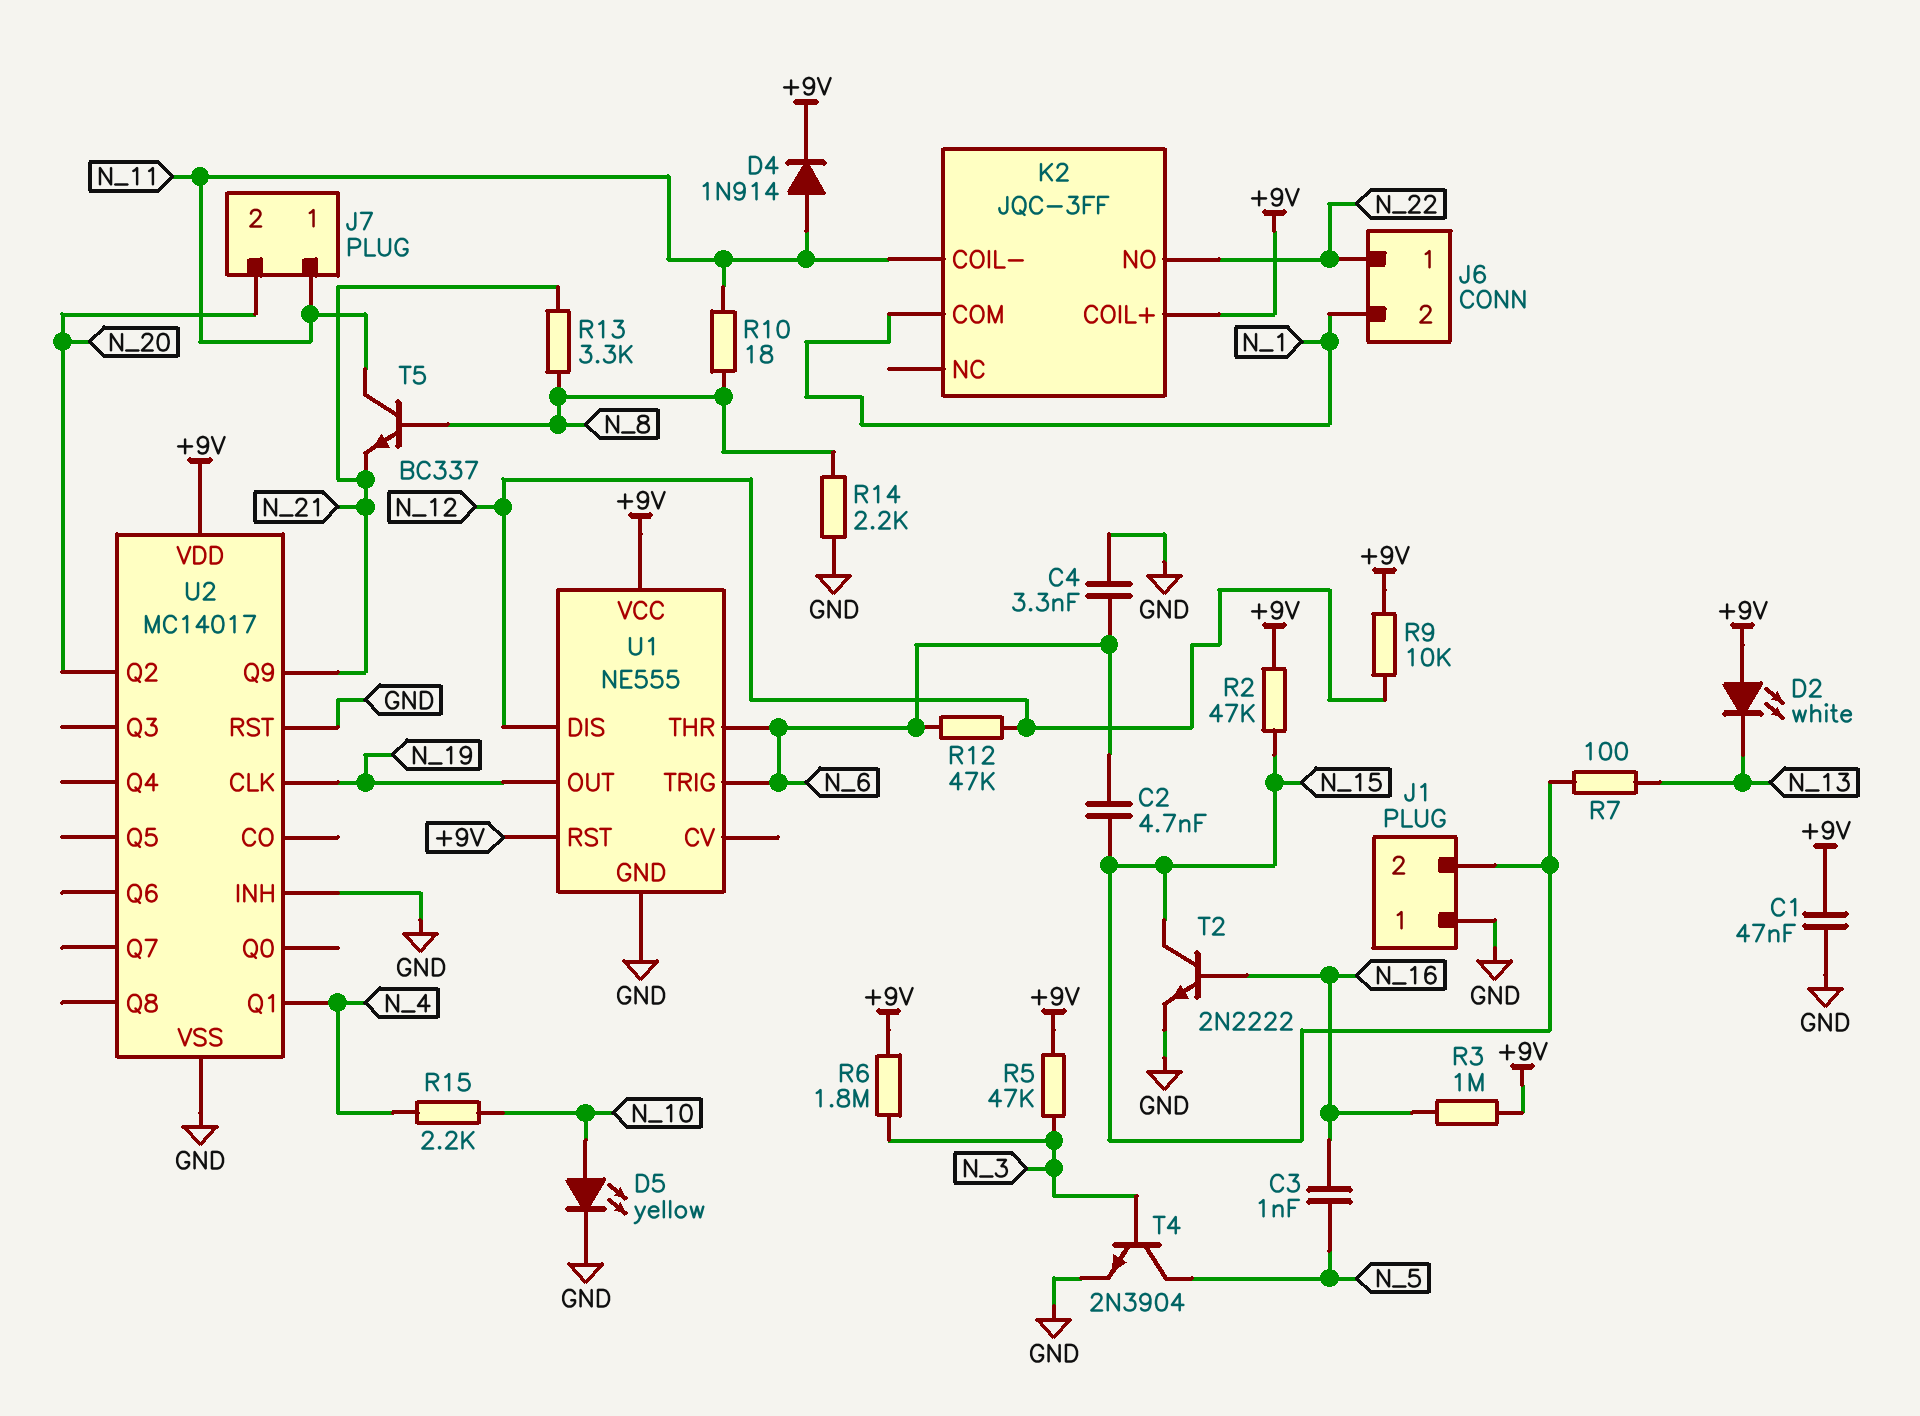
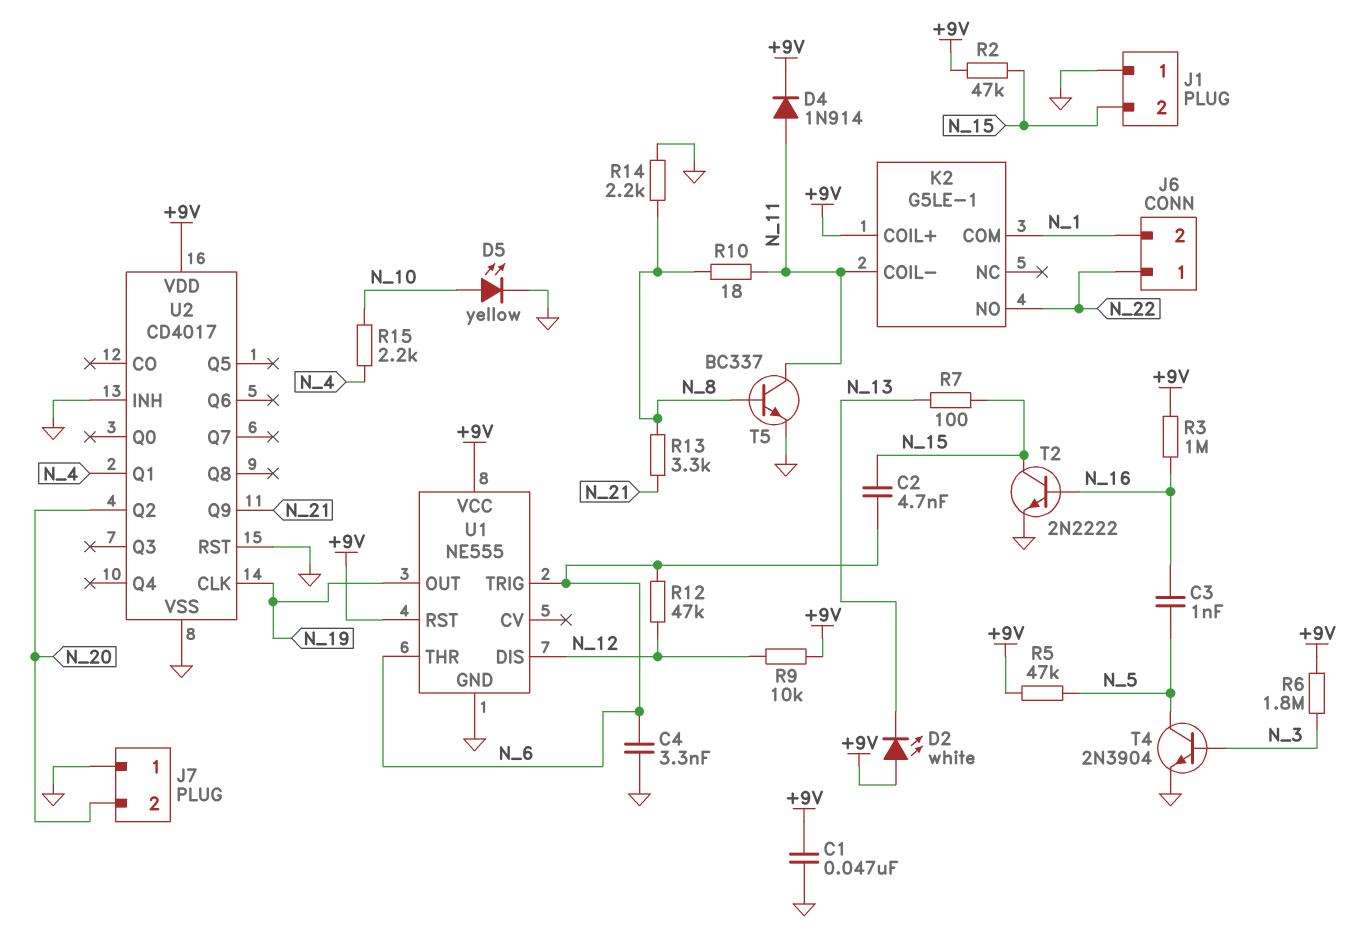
J7 pin 1: N_11 -> GND
K2: JQC-3FF -> G5LE-1
R5: 47k (+9V, N_3) -> 47k (+9V, N_5)
T5: NPN BC337 (B N_8, C N_11, E N_21) -> NPN BC337 (B N_8, C N_11, E GND)
U2: MC14017 -> CD4017

